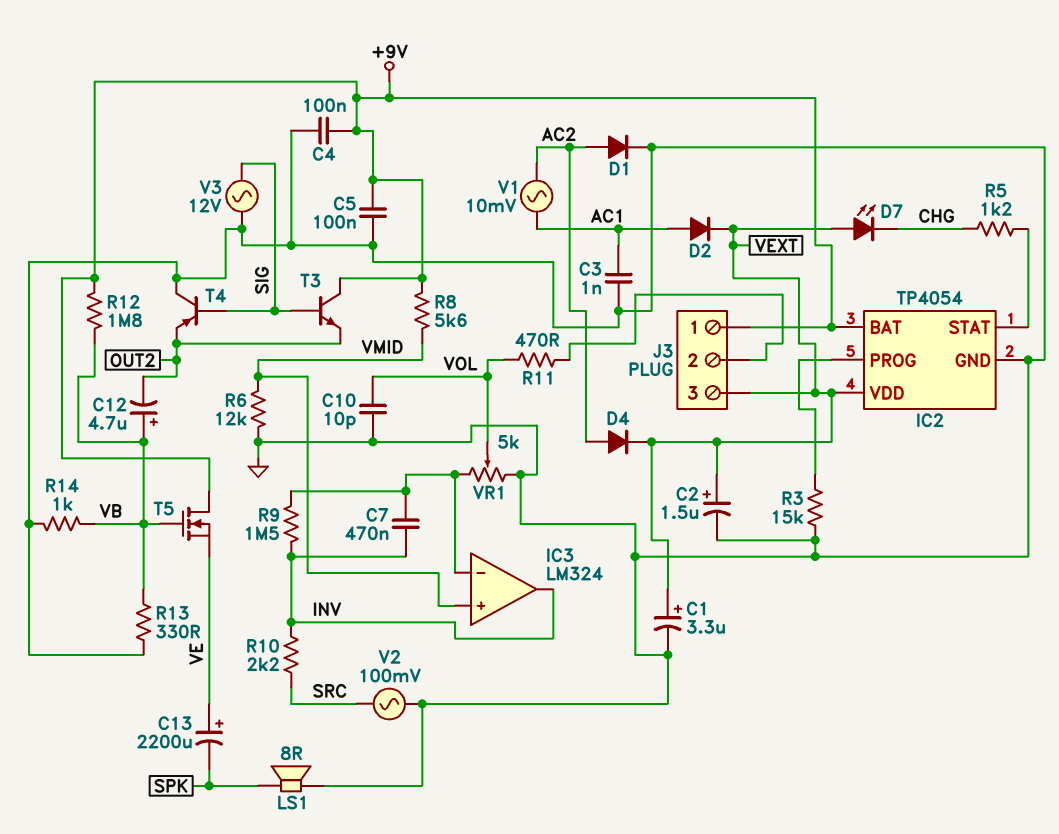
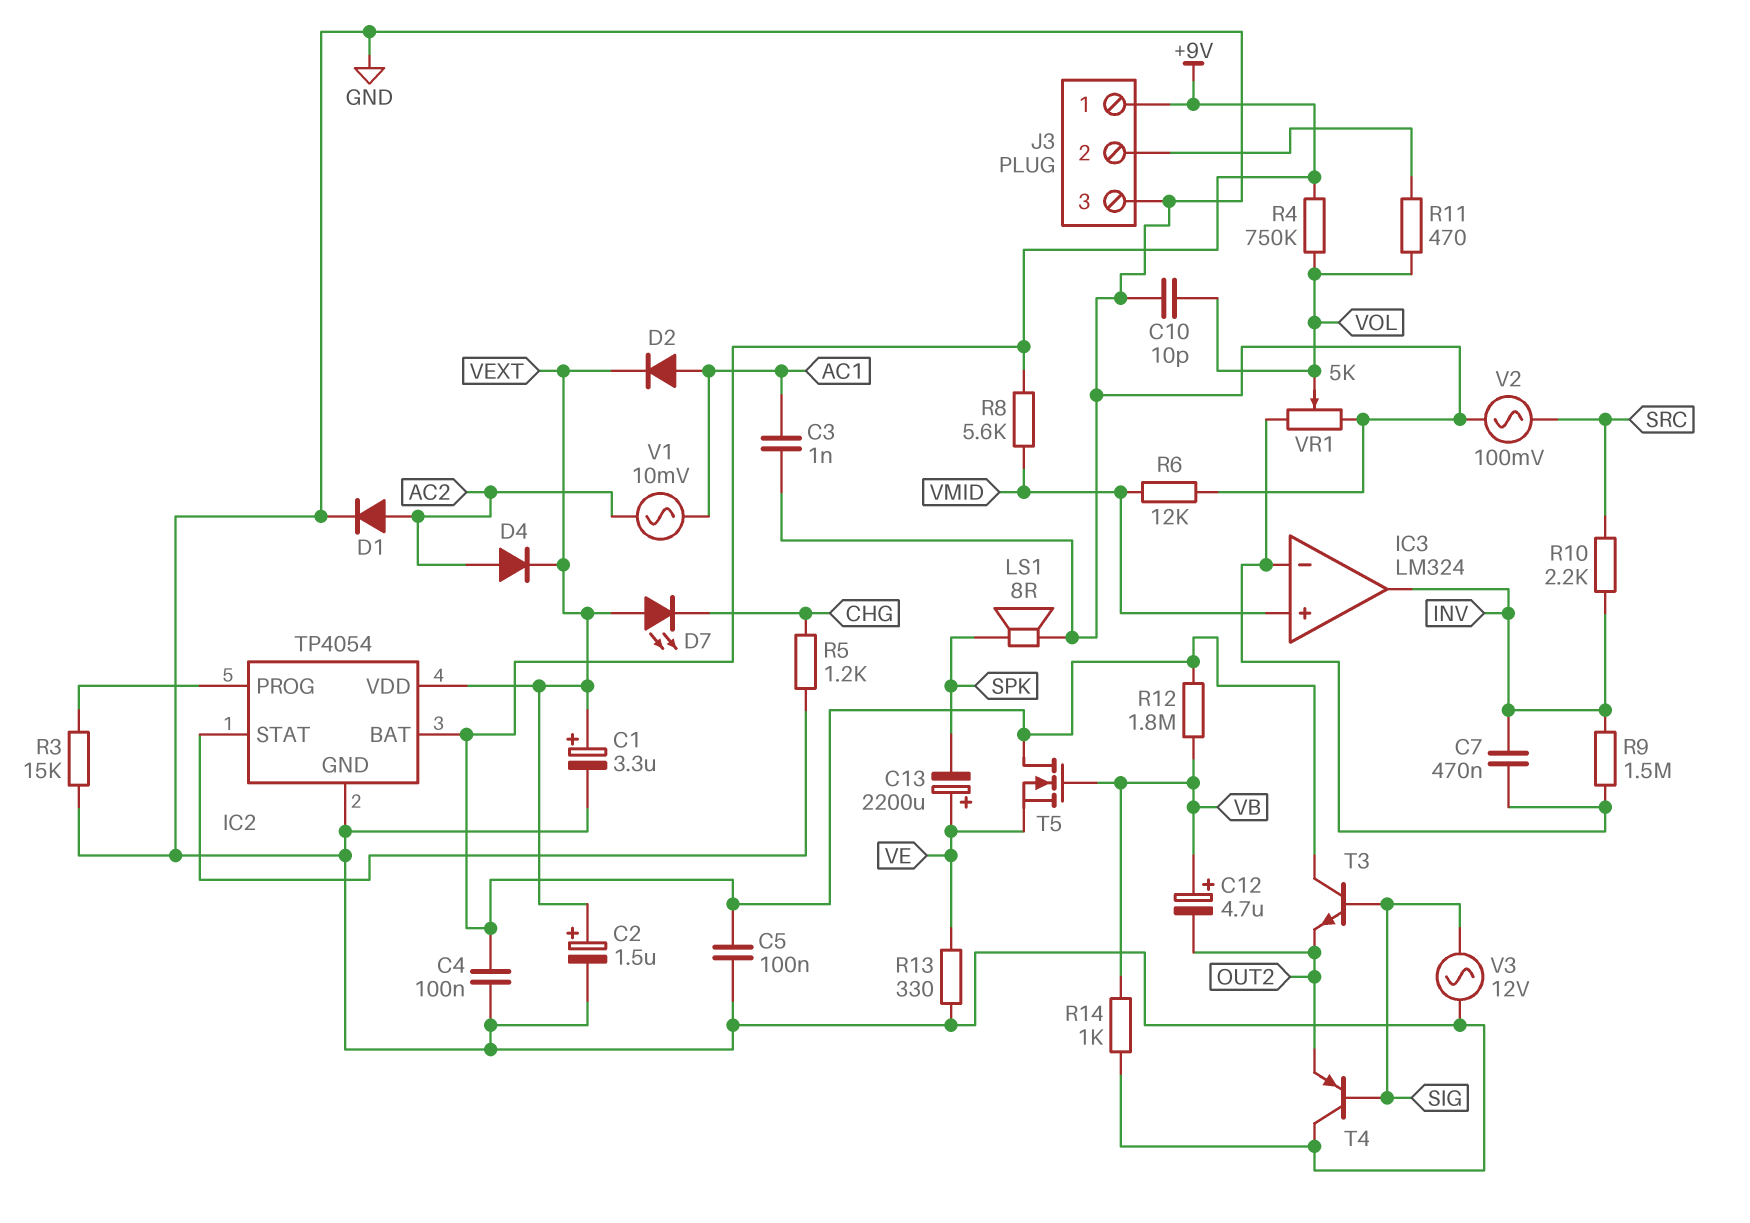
J3 pin 3: VEXT -> GND
R4: none -> 750k (+9V, VOL)
R13: 330 (GND, VB) -> 330 (GND, VE)

